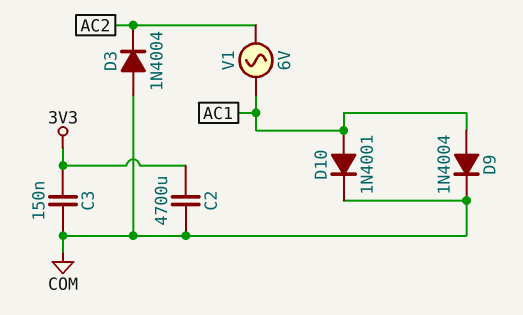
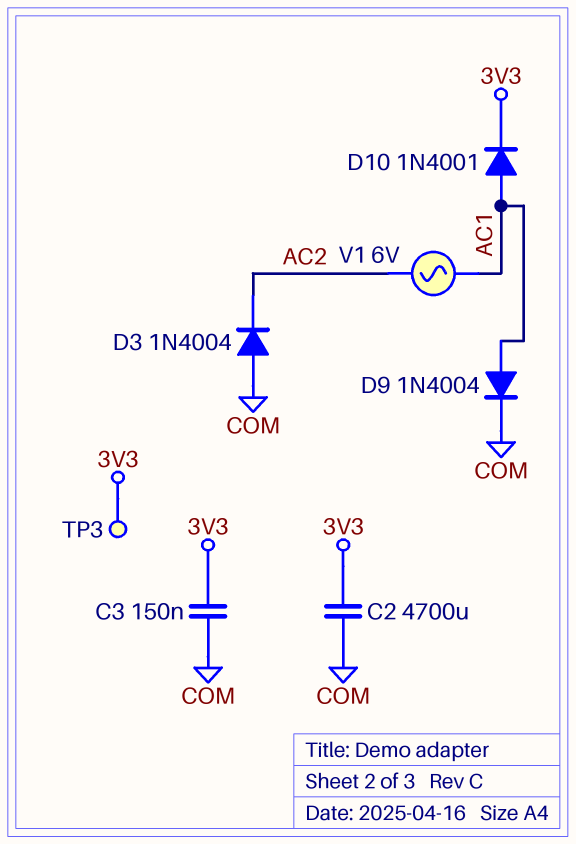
D10: diode 1N4001 (A AC1, K COM) -> diode 1N4001 (A AC1, K 3V3)
TP3: none -> test point (3V3)

